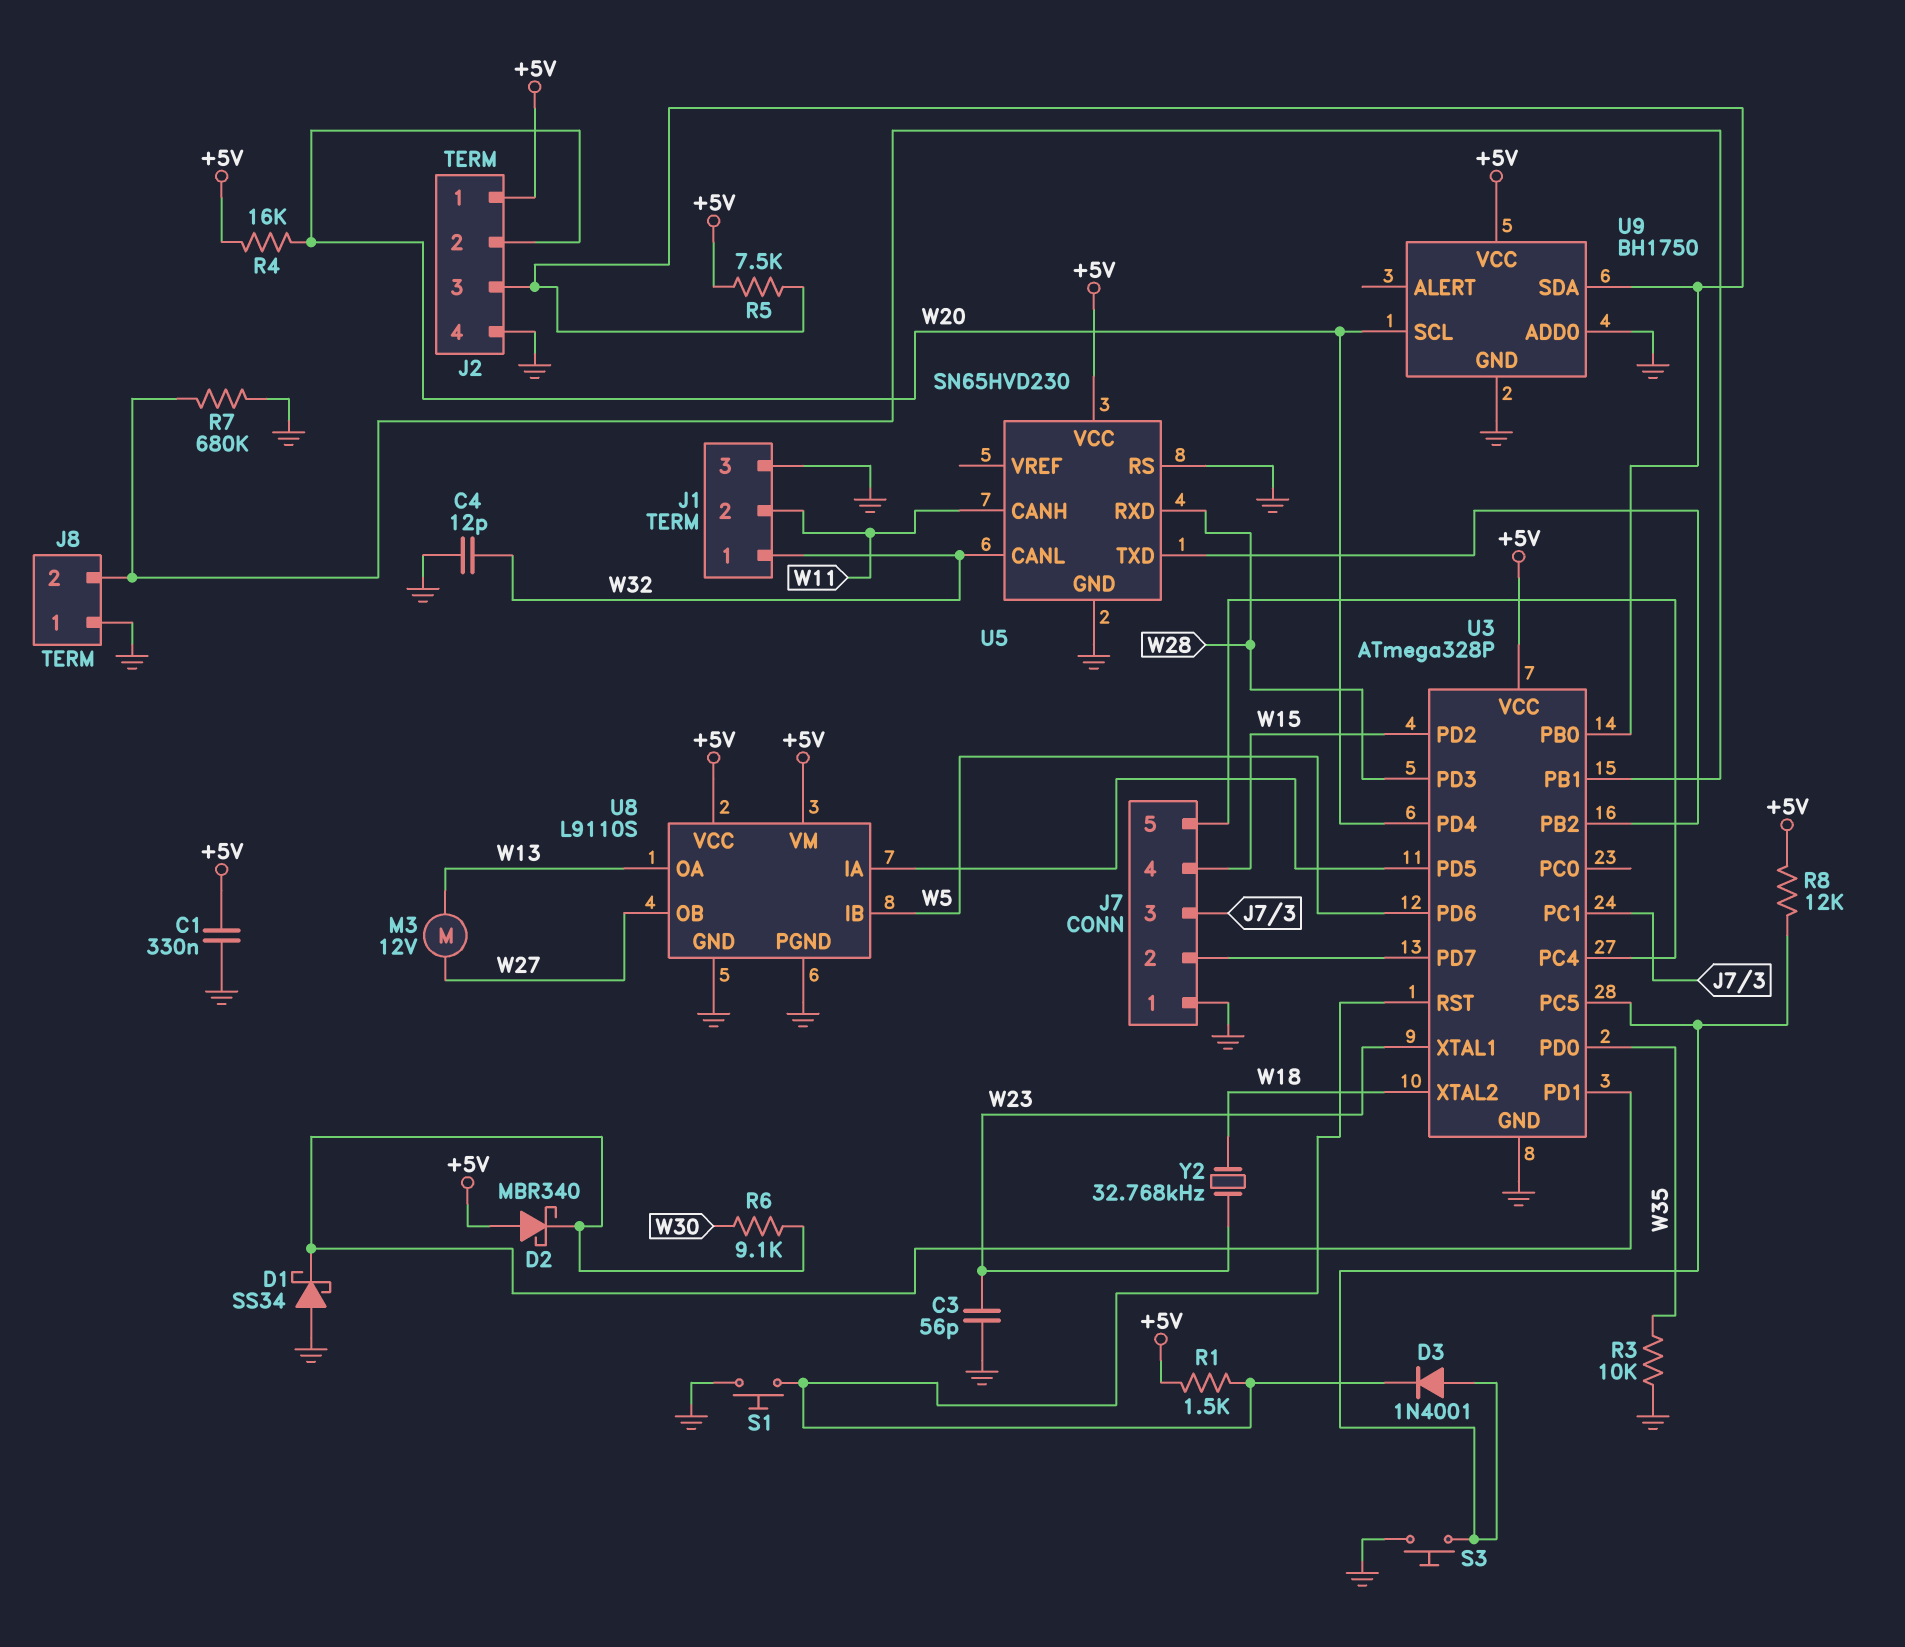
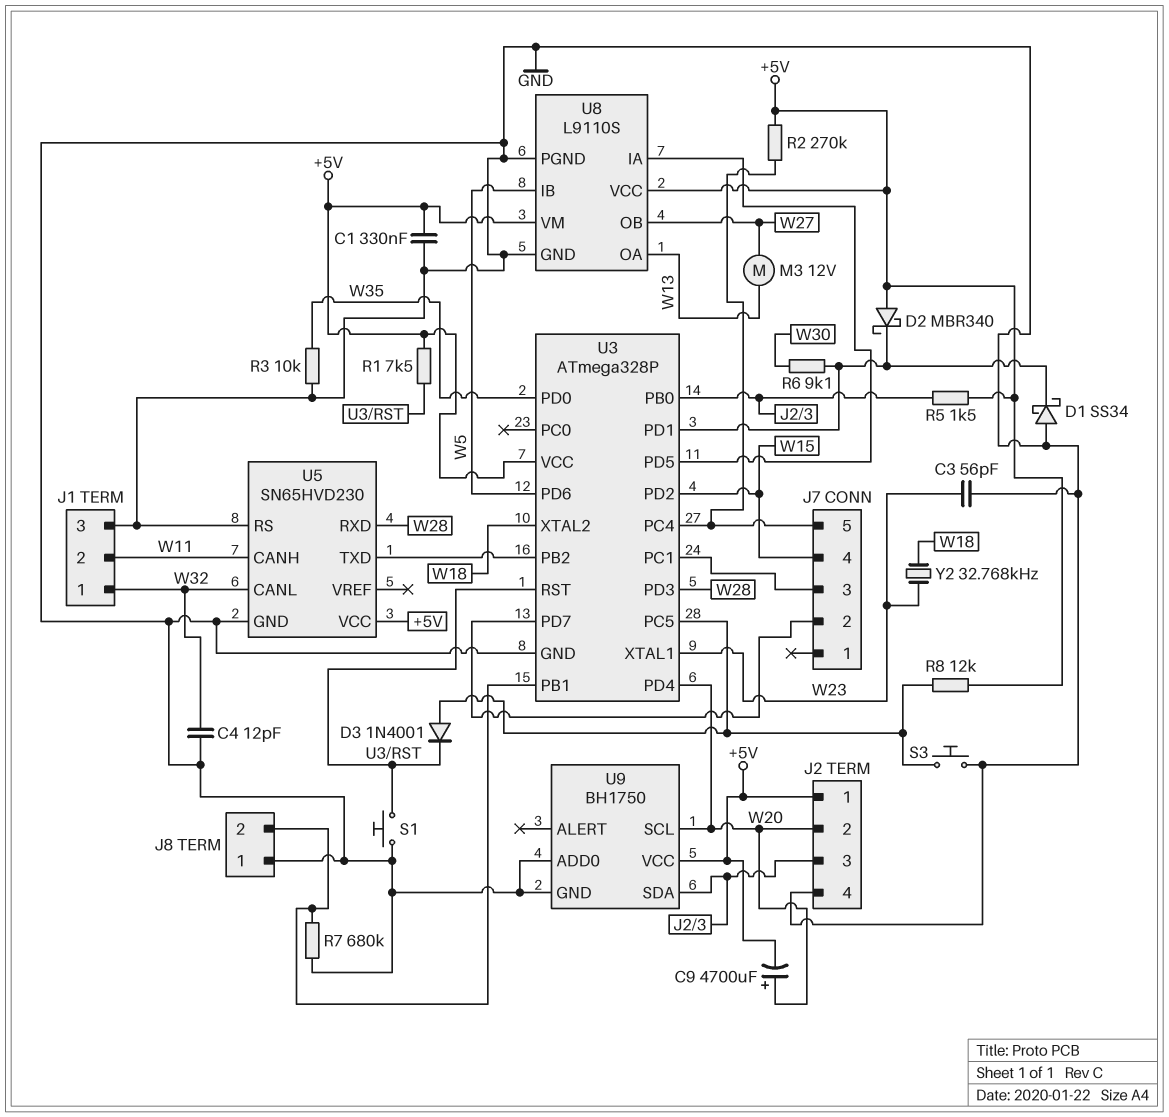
C9: none -> 4700uF (plus W20, minus +5V)
J7 pin 1: GND -> none
R1: 1.5k (+5V, U3/RST) -> 7.5k (+5V, U3/RST)
R2: none -> 270k (+5V, J7/5)
R4: 16k (+5V, W20) -> none
R5: 7.5k (+5V, J2/3) -> 1.5k (+5V, J2/3)

